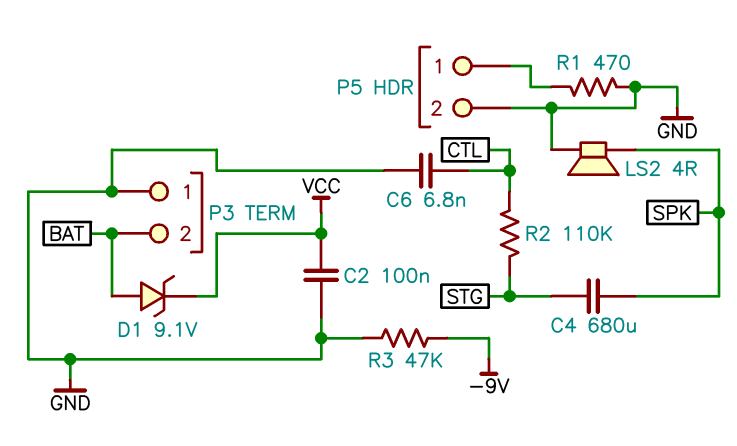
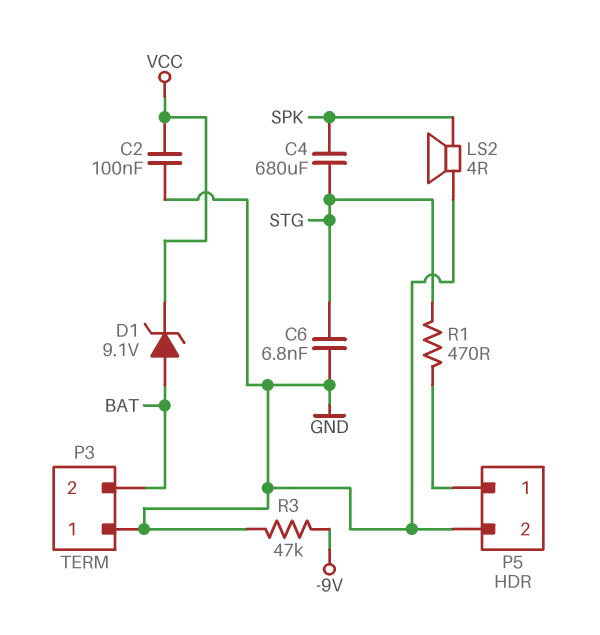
C6: 6.8nF (CTL, GND) -> 6.8nF (GND, STG)
R1: 470 (GND, P5/1) -> 470 (P5/1, STG)
R2: 110k (CTL, STG) -> none

